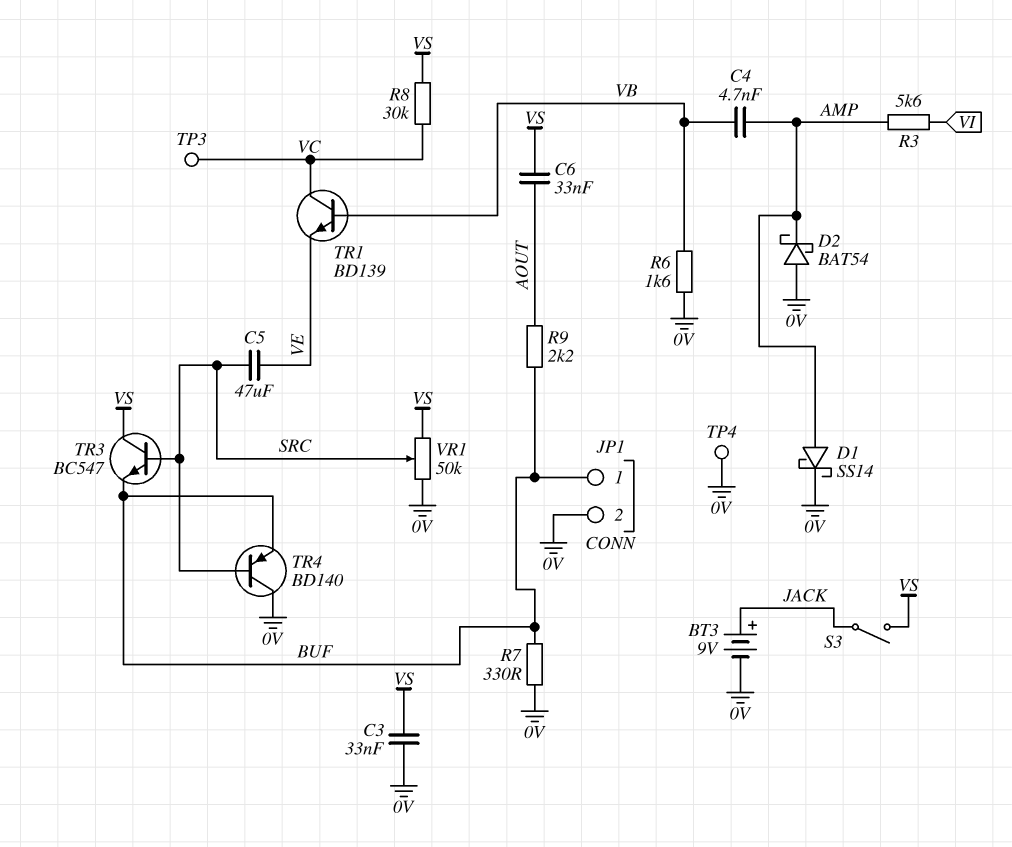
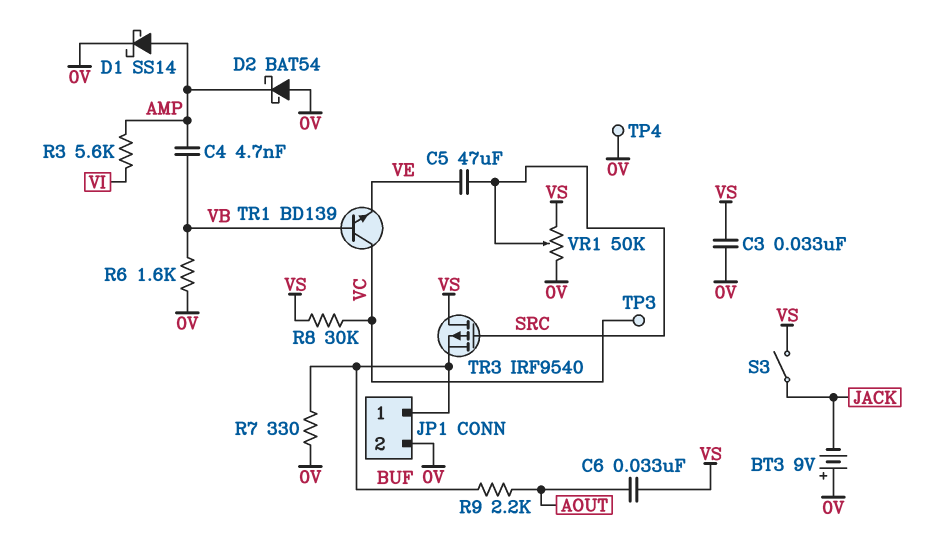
BT3: 9V (plus JACK, minus 0V) -> 9V (plus 0V, minus JACK)
TR3: NPN BC547 (B SRC, C VS, E BUF) -> PMOS IRF9540 (G SRC, D VS, S BUF)
TR4: PNP BD140 (B SRC, C 0V, E BUF) -> none

